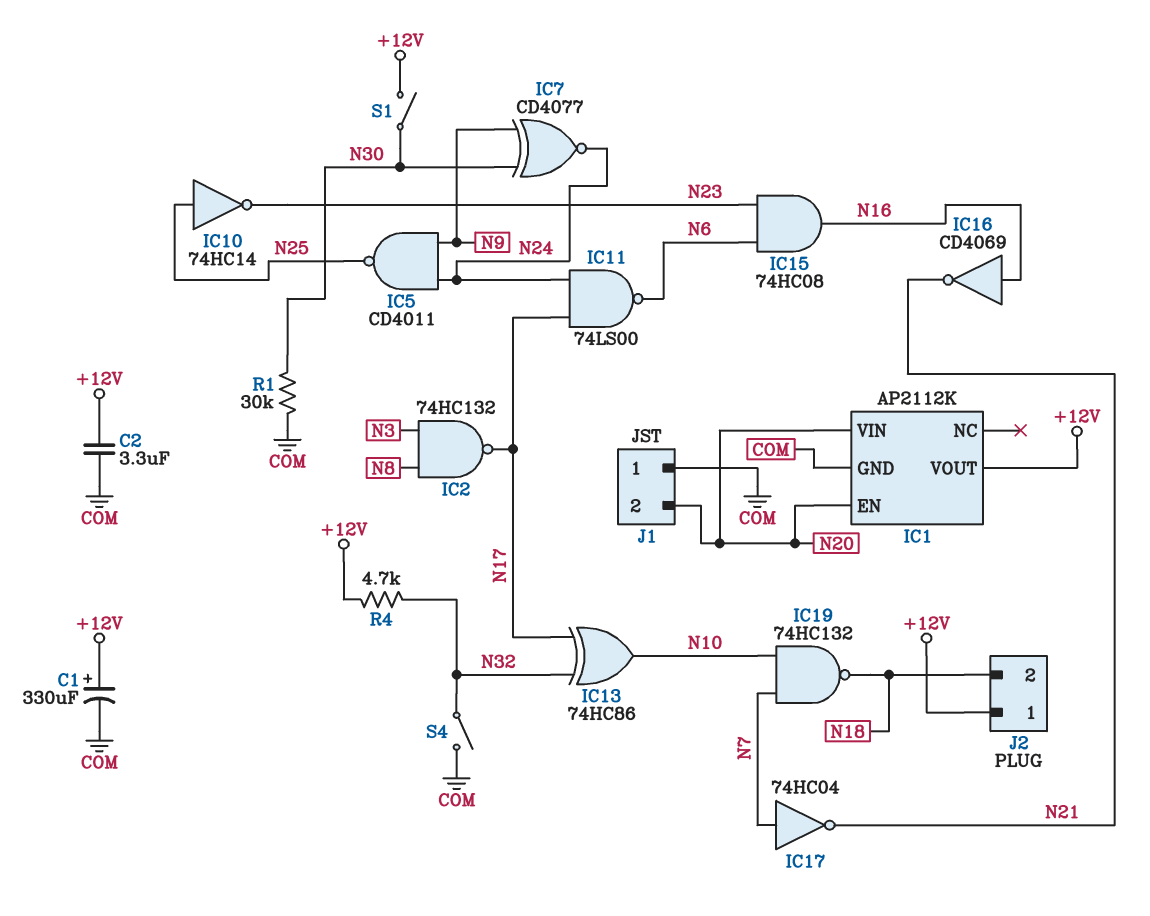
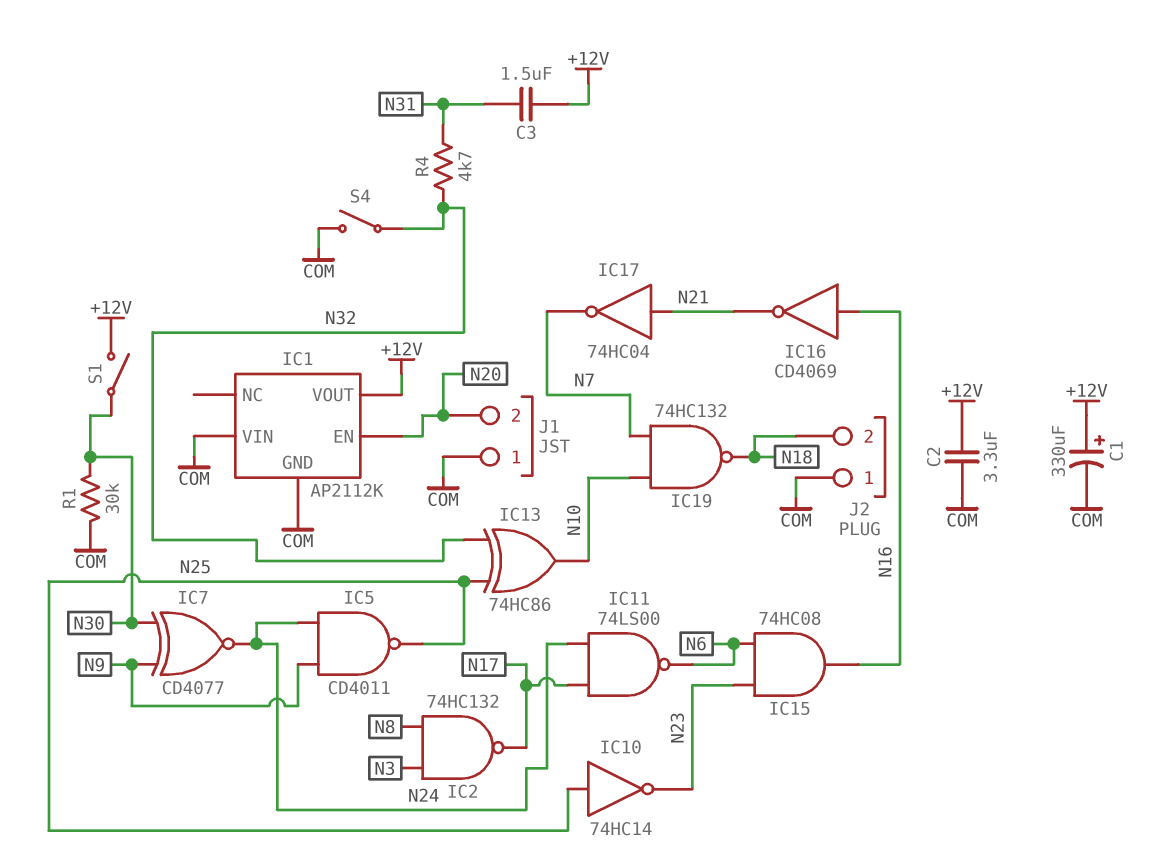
C3: none -> 1.5uF (+12V, N31)
IC1 pin VIN: N20 -> COM
IC13: XOR 74HC86 (in N17, in N32, out N10) -> XOR 74HC86 (in N25, in N32, out N10)
IC17: NOT 74HC04 (in N7, out N21) -> NOT 74HC04 (in N21, out N7)
J2 pin 1: +12V -> COM
R4: 4.7k (+12V, N32) -> 4.7k (N31, N32)

